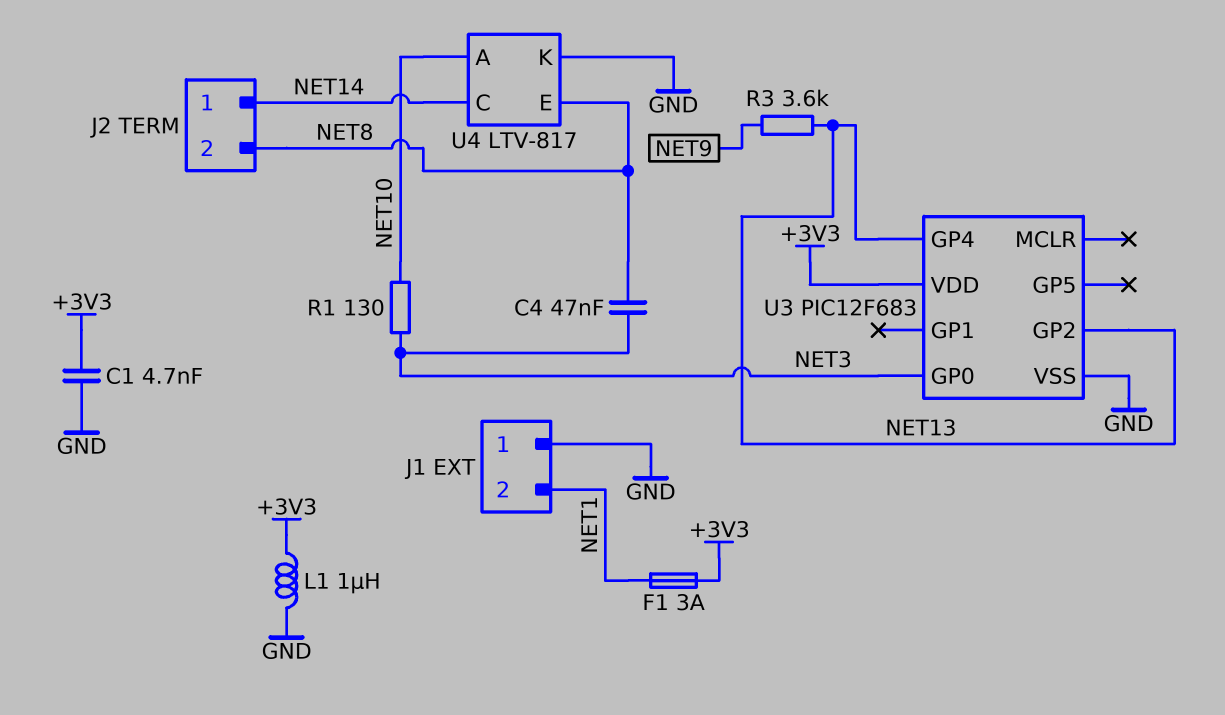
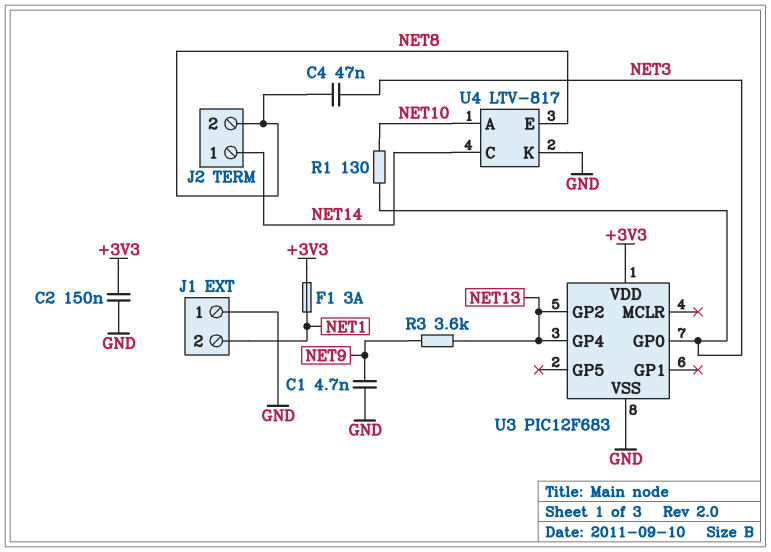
C1: 4.7nF (+3V3, GND) -> 4.7nF (GND, NET9)
C2: none -> 150nF (+3V3, GND)
L1: 1uH (+3V3, GND) -> none

